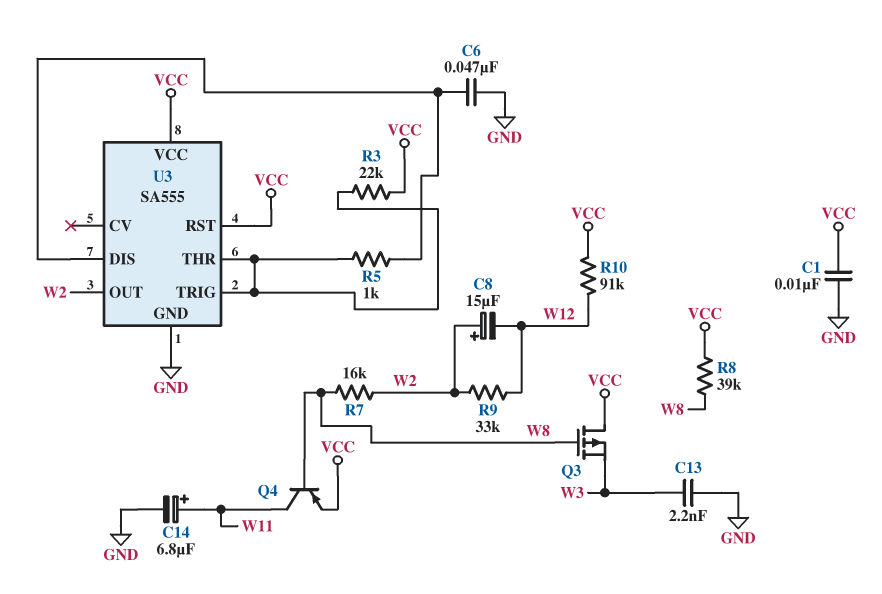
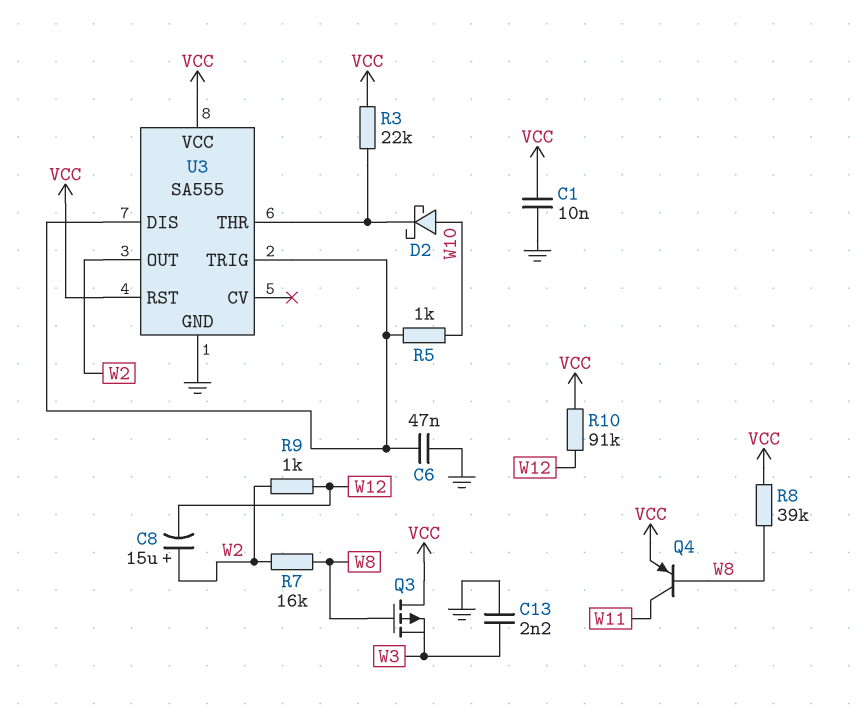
C14: 6.8uF (plus W11, minus GND) -> none
D2: none -> schottky (A W10, K U3/THR)
R5: 1k (U3/DIS, U3/THR) -> 1k (U3/DIS, W10)
R9: 33k (W2, W12) -> 1k (W2, W12)
U3 pin TRIG: U3/THR -> U3/DIS

